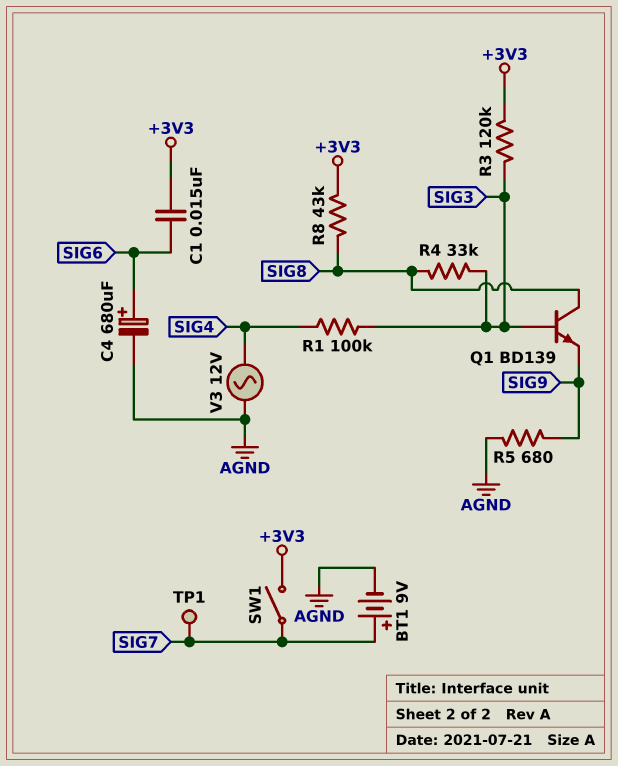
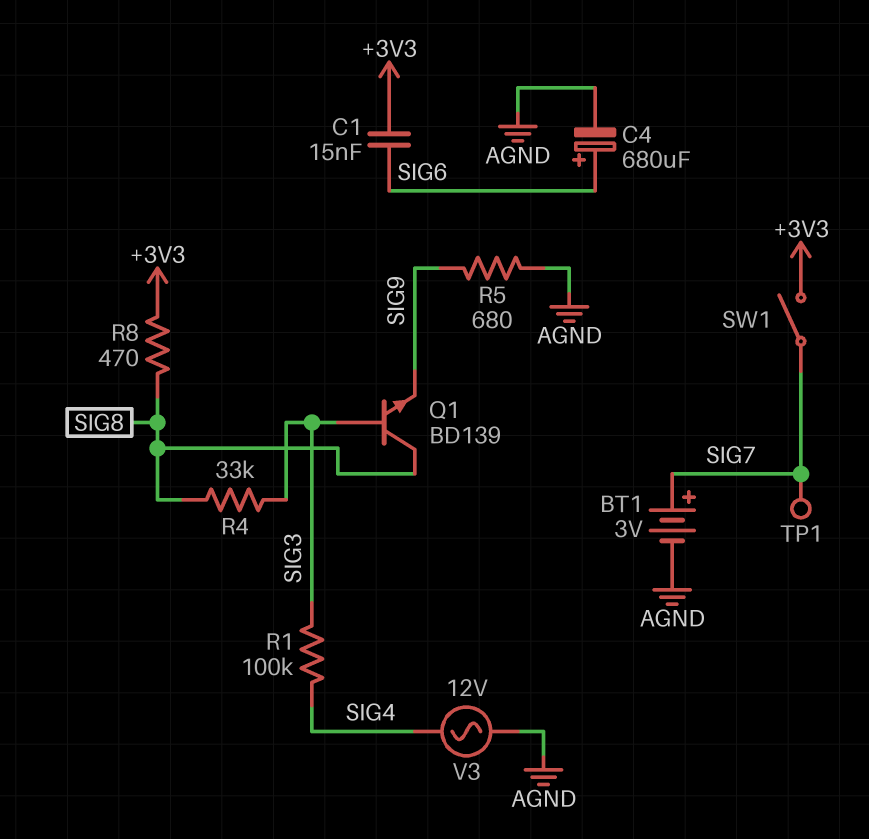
BT1: 9V (plus SIG7, minus AGND) -> 3V (plus SIG7, minus AGND)
R3: 120k (+3V3, SIG3) -> none
R8: 43k (+3V3, SIG8) -> 470 (+3V3, SIG8)

